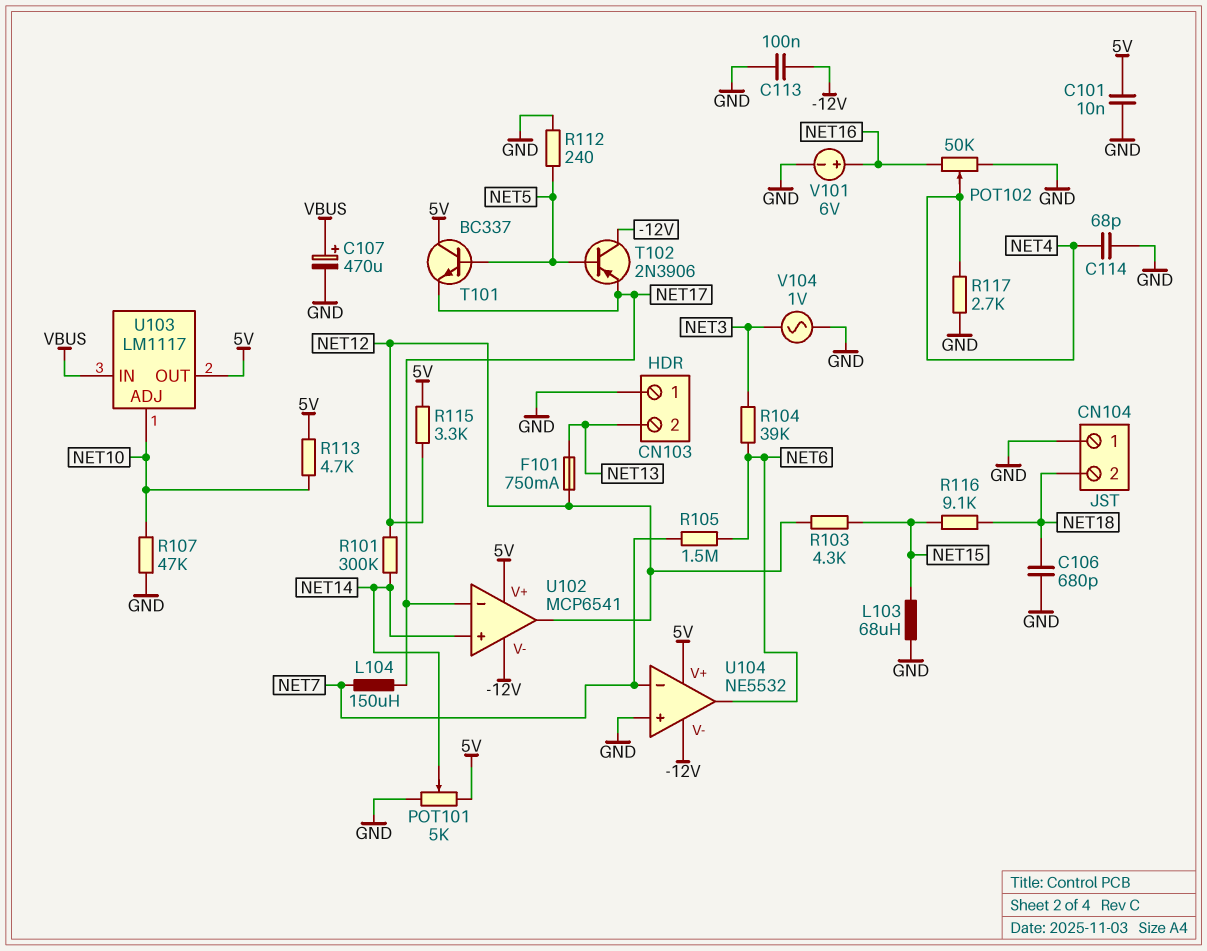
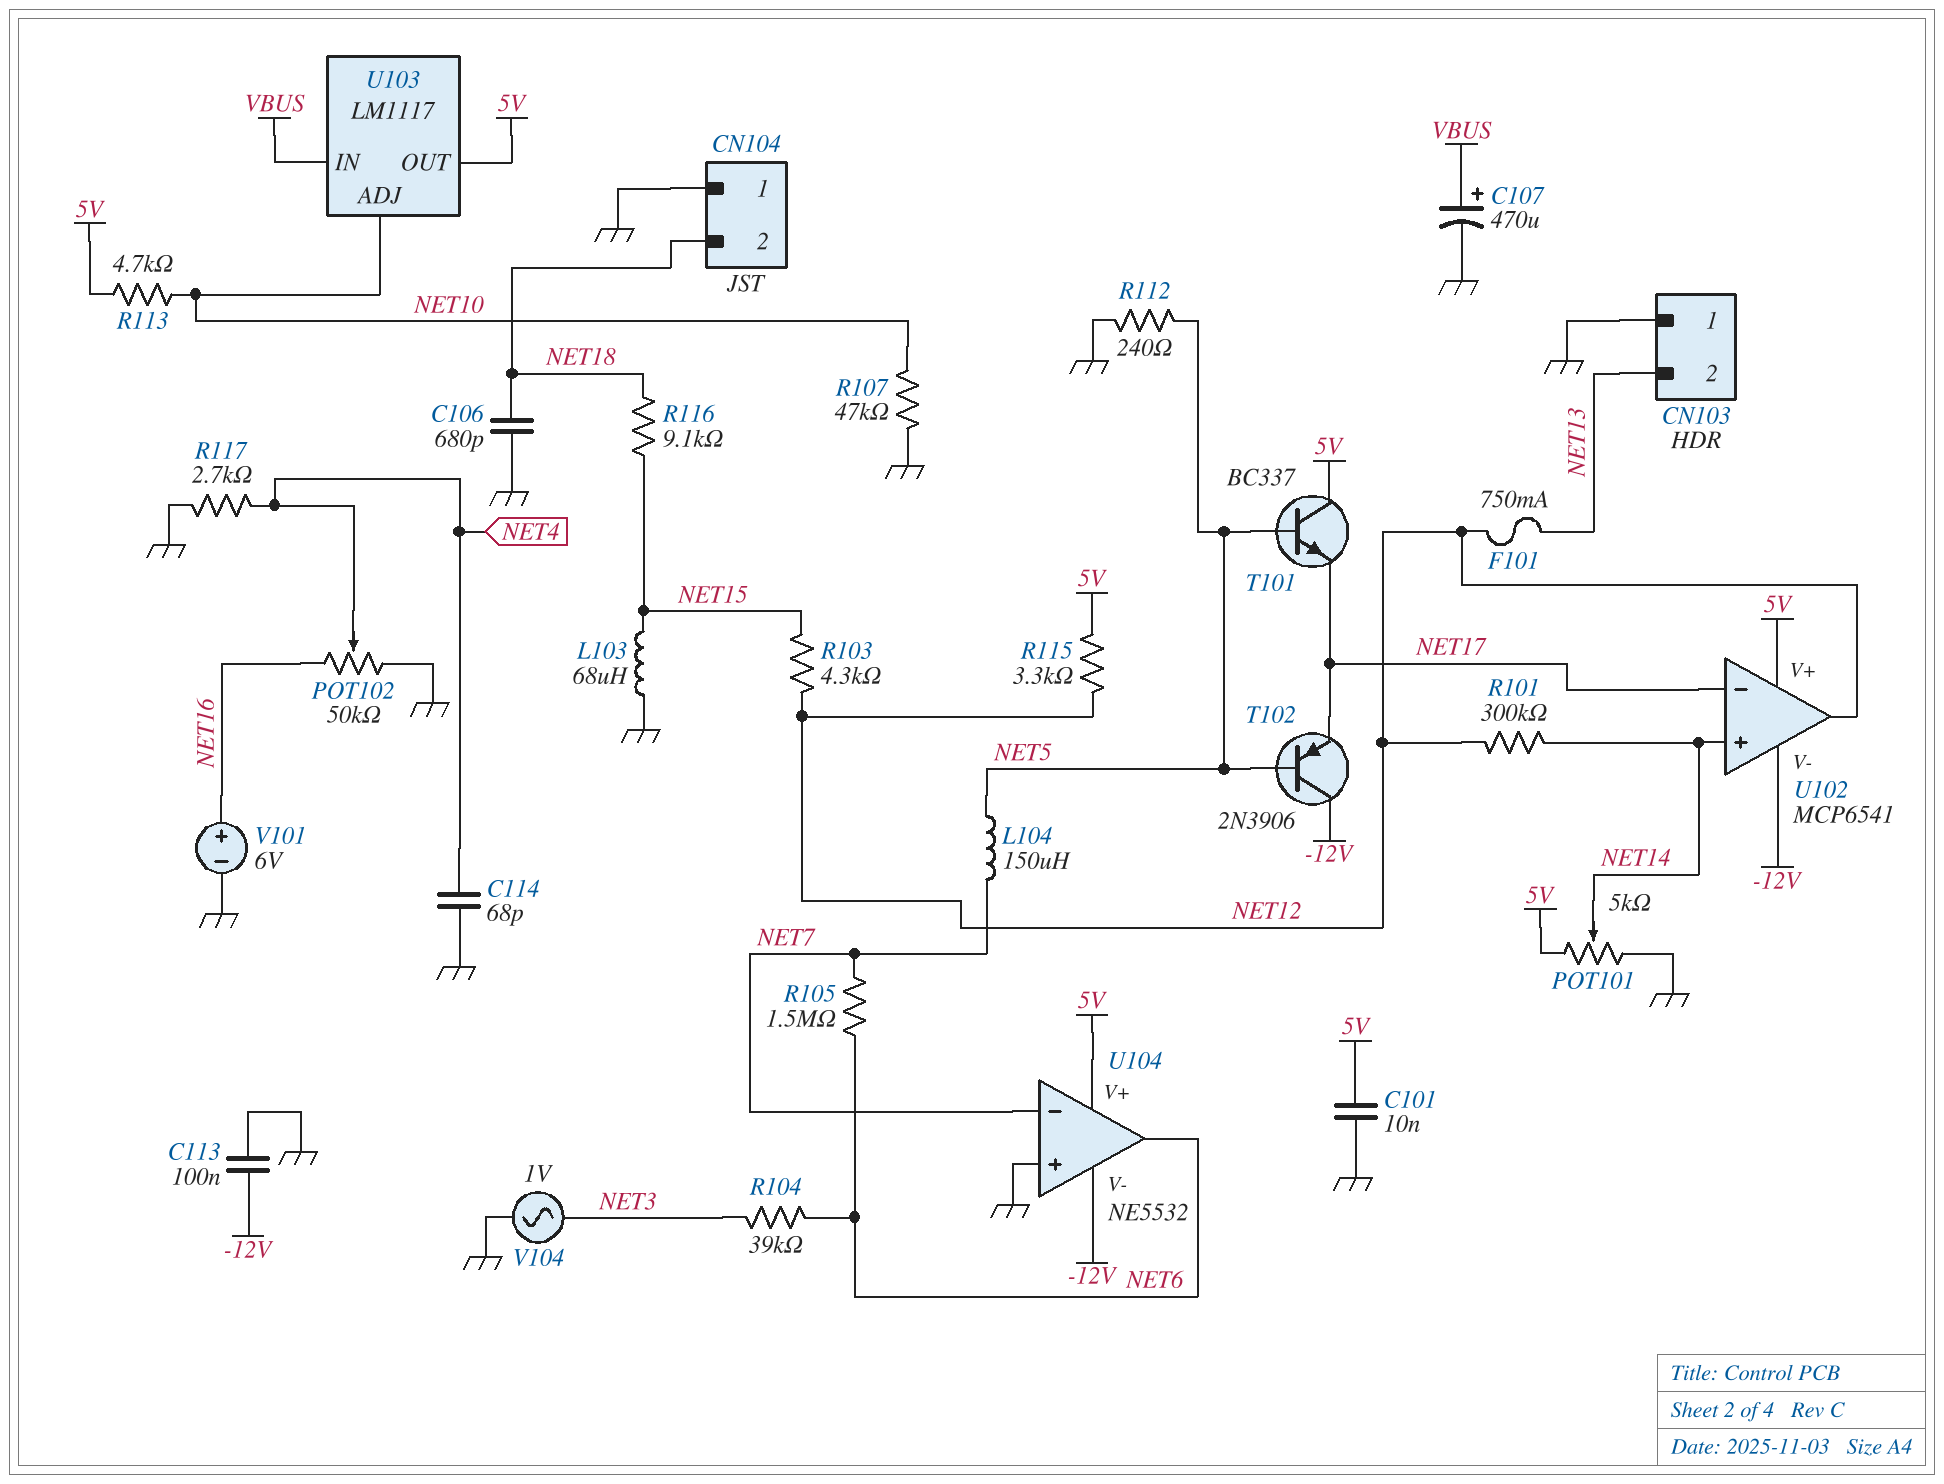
L104: 150uH (NET7, NET17) -> 150uH (NET5, NET7)

